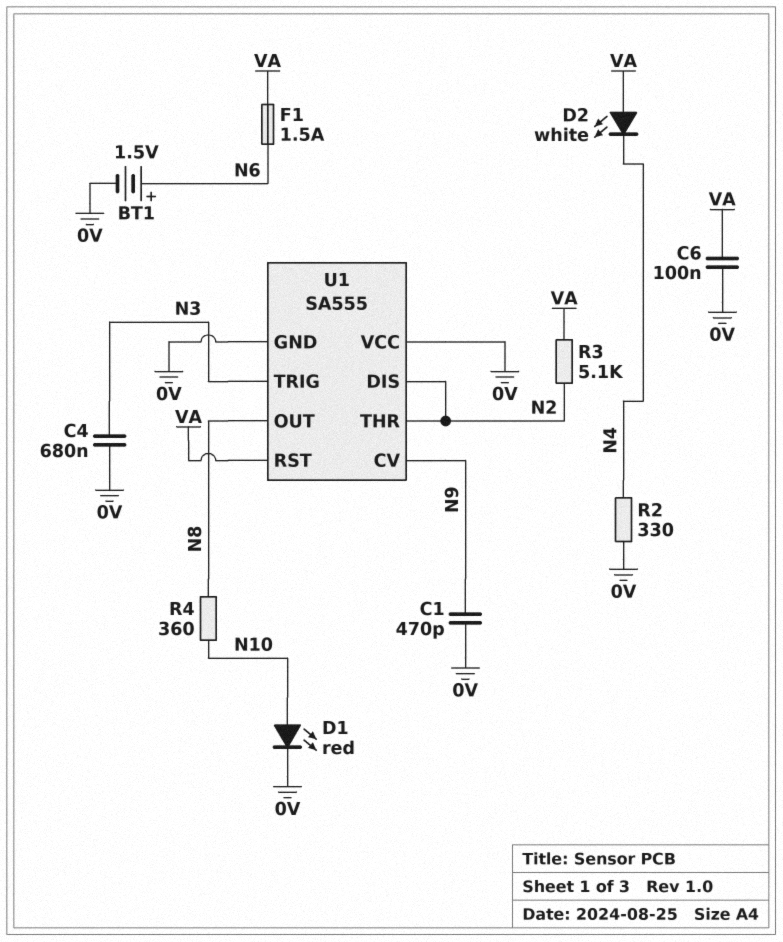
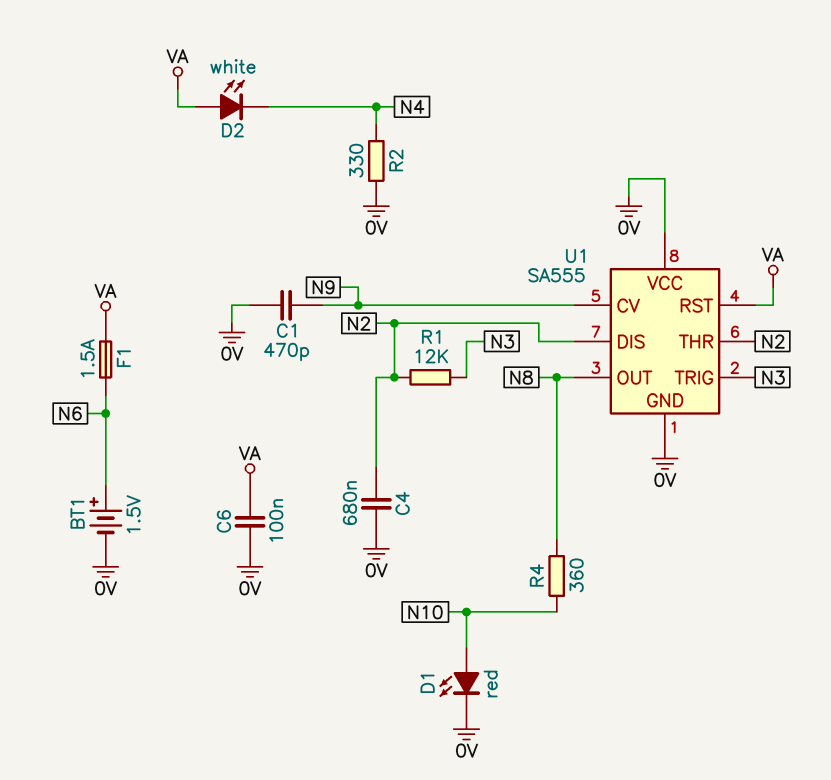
C4: 680nF (0V, N3) -> 680nF (0V, N2)
R1: none -> 12k (N2, N3)
R3: 5.1k (N2, VA) -> none

